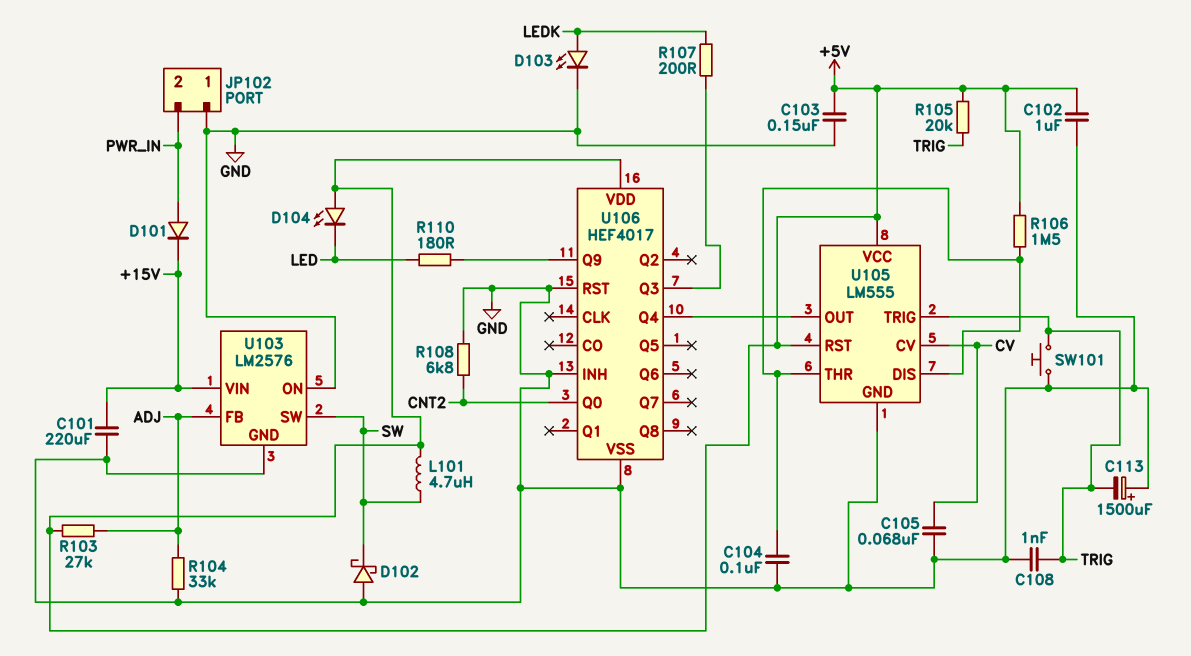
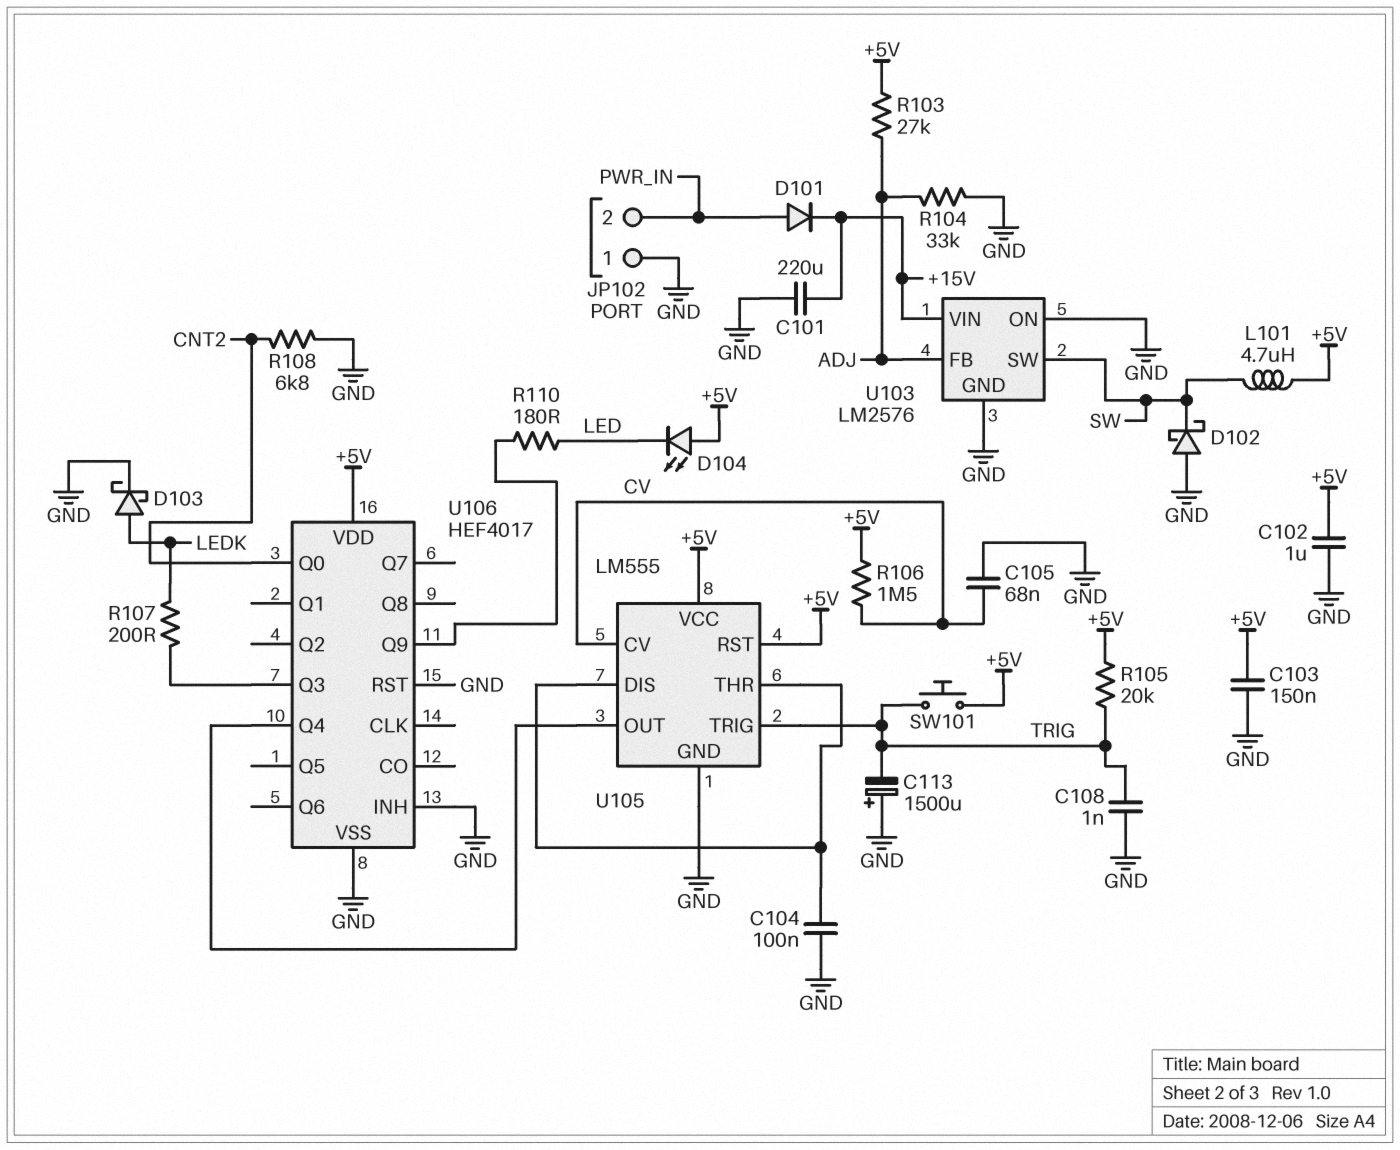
D103: LED (A LEDK, K GND) -> schottky (A LEDK, K GND)
R106: 1.5M (+5V, U105/DIS) -> 1.5M (+5V, CV)
SW101: button (GND, TRIG) -> button (+5V, TRIG)

